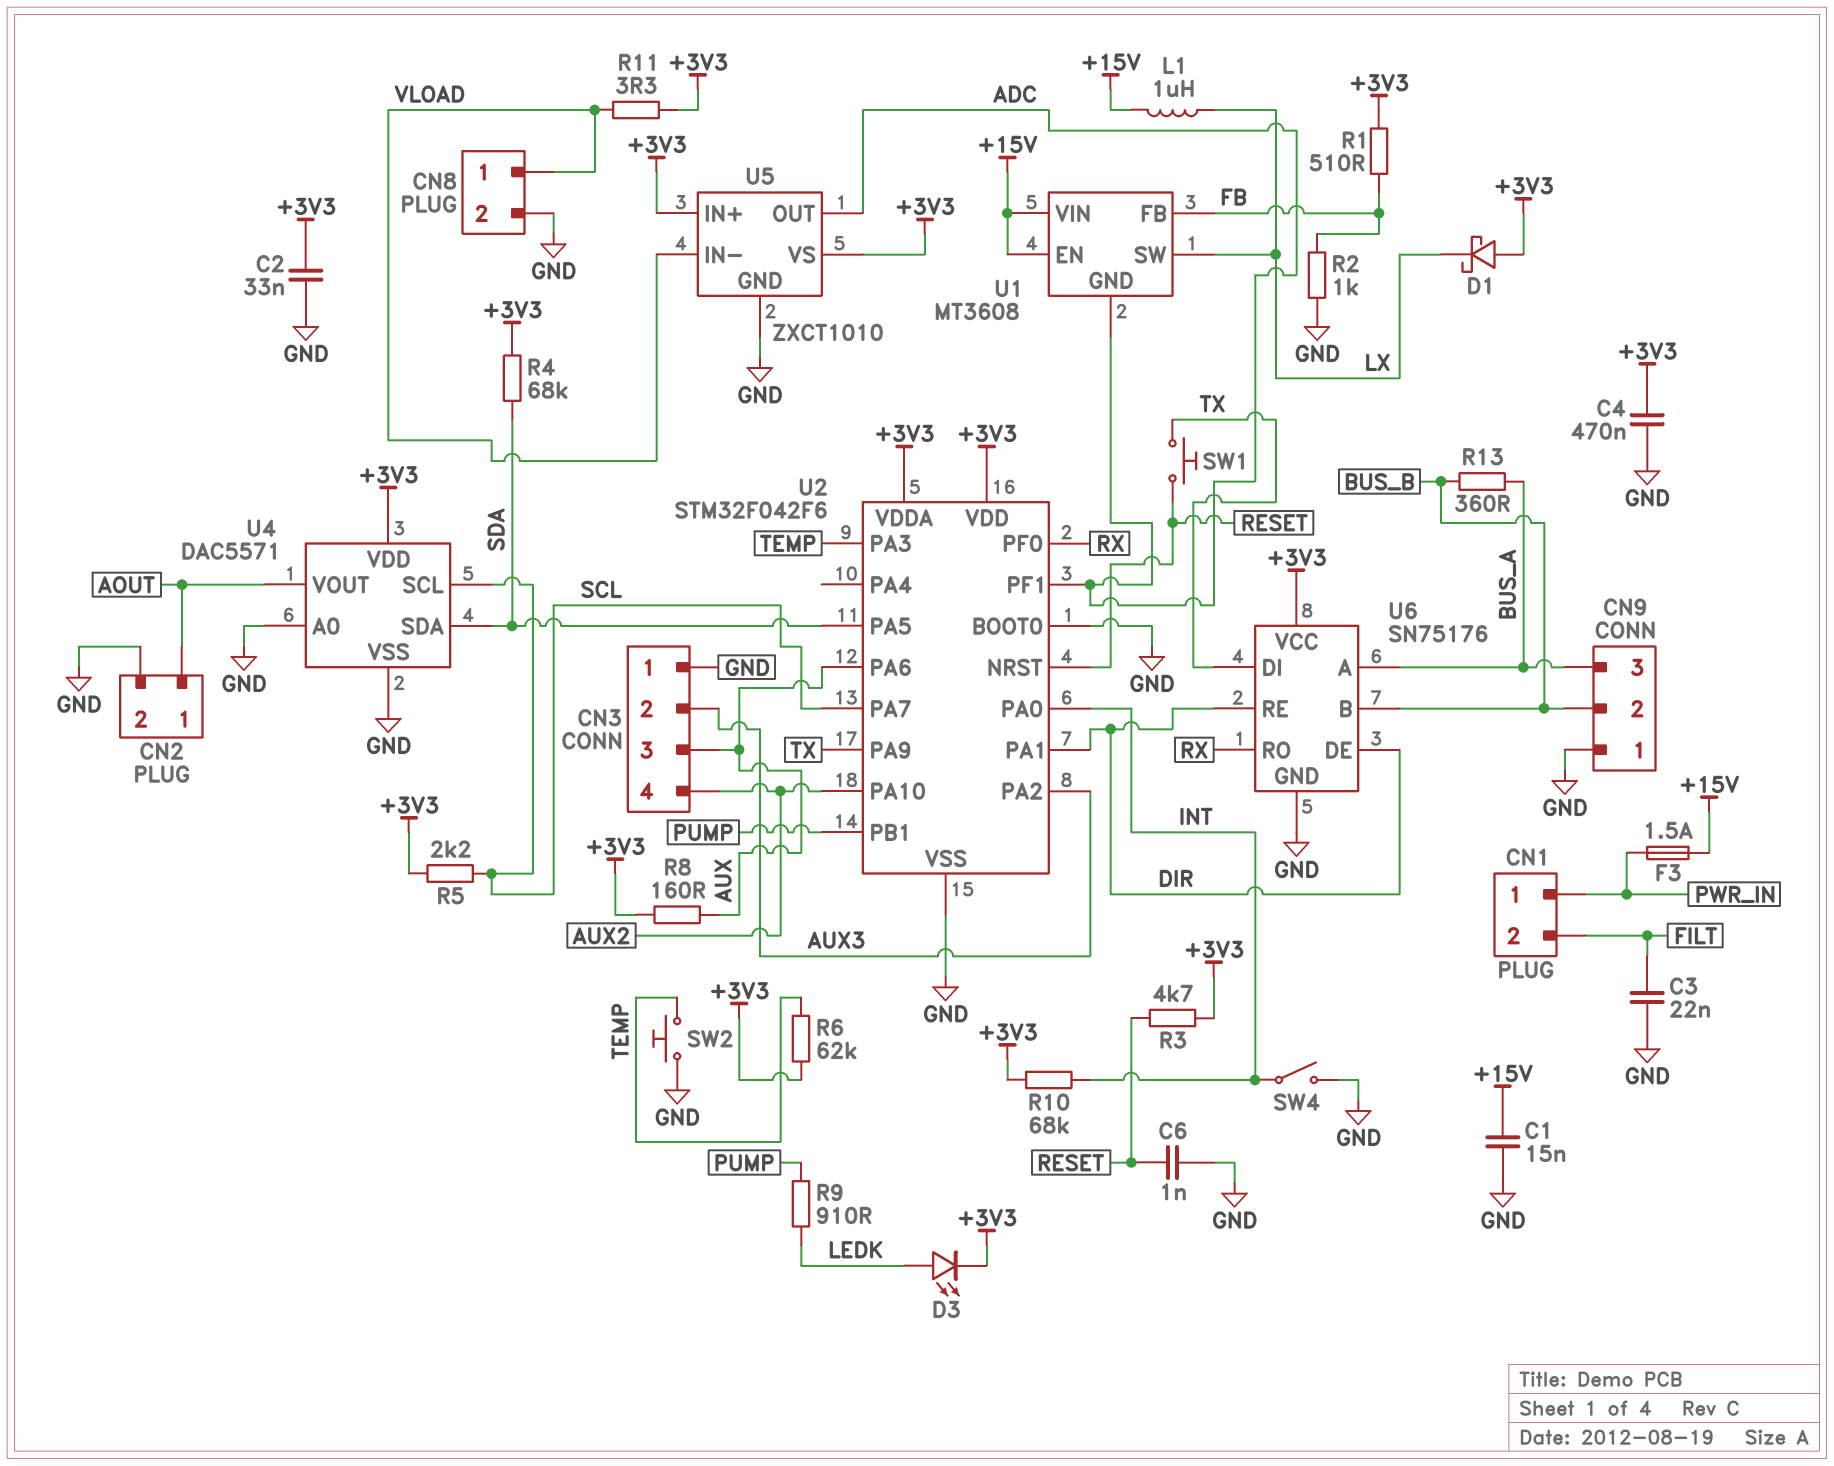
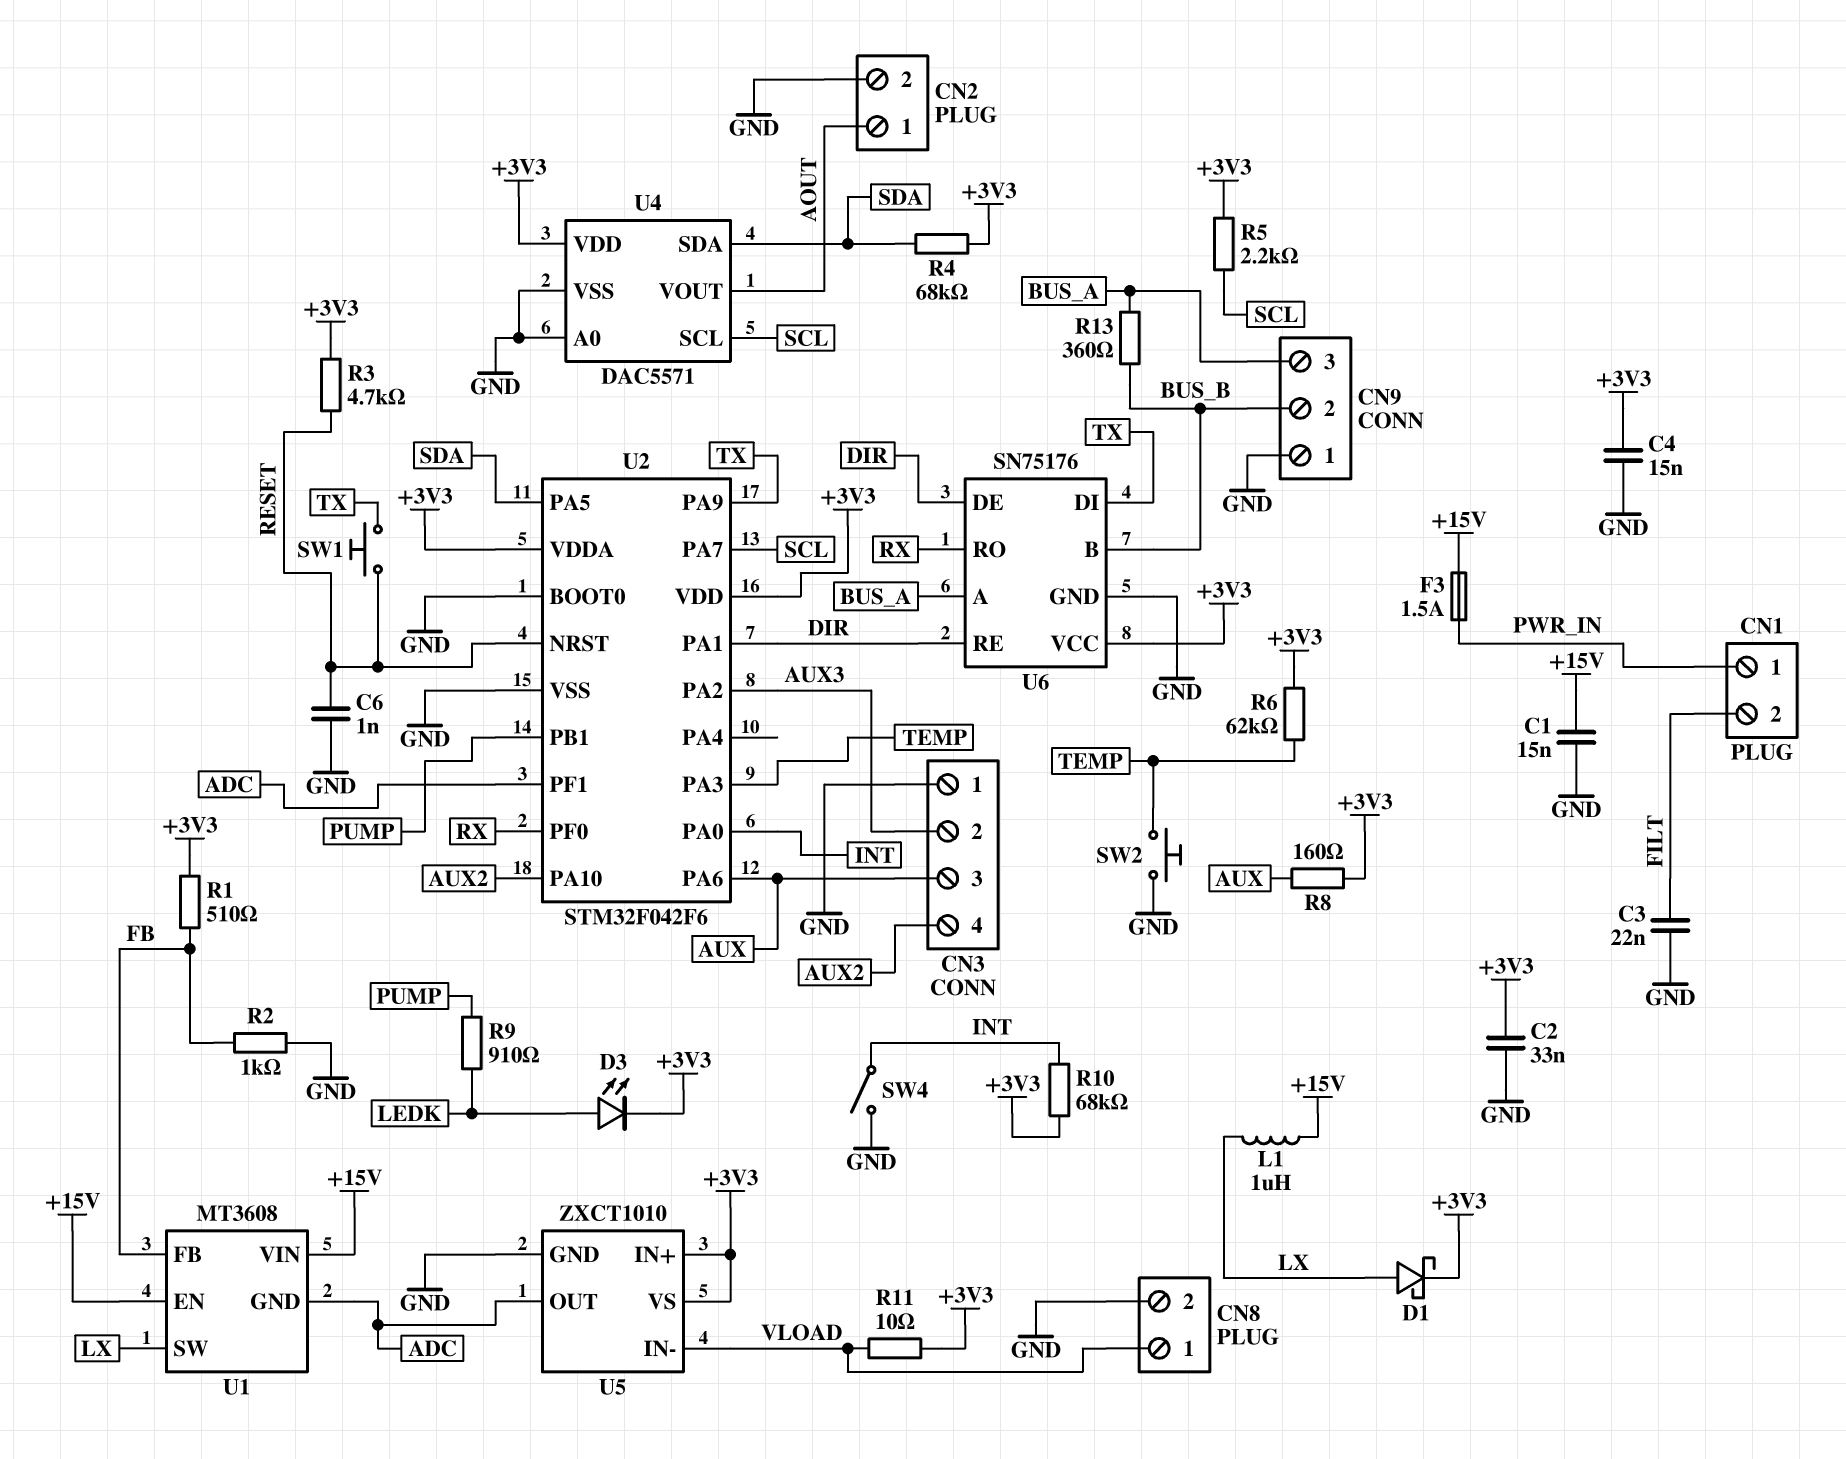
C4: 470nF (+3V3, GND) -> 15nF (+3V3, GND)
D1: schottky (A +3V3, K LX) -> schottky (A LX, K +3V3)
R11: 3.3 (+3V3, VLOAD) -> 10 (+3V3, VLOAD)

